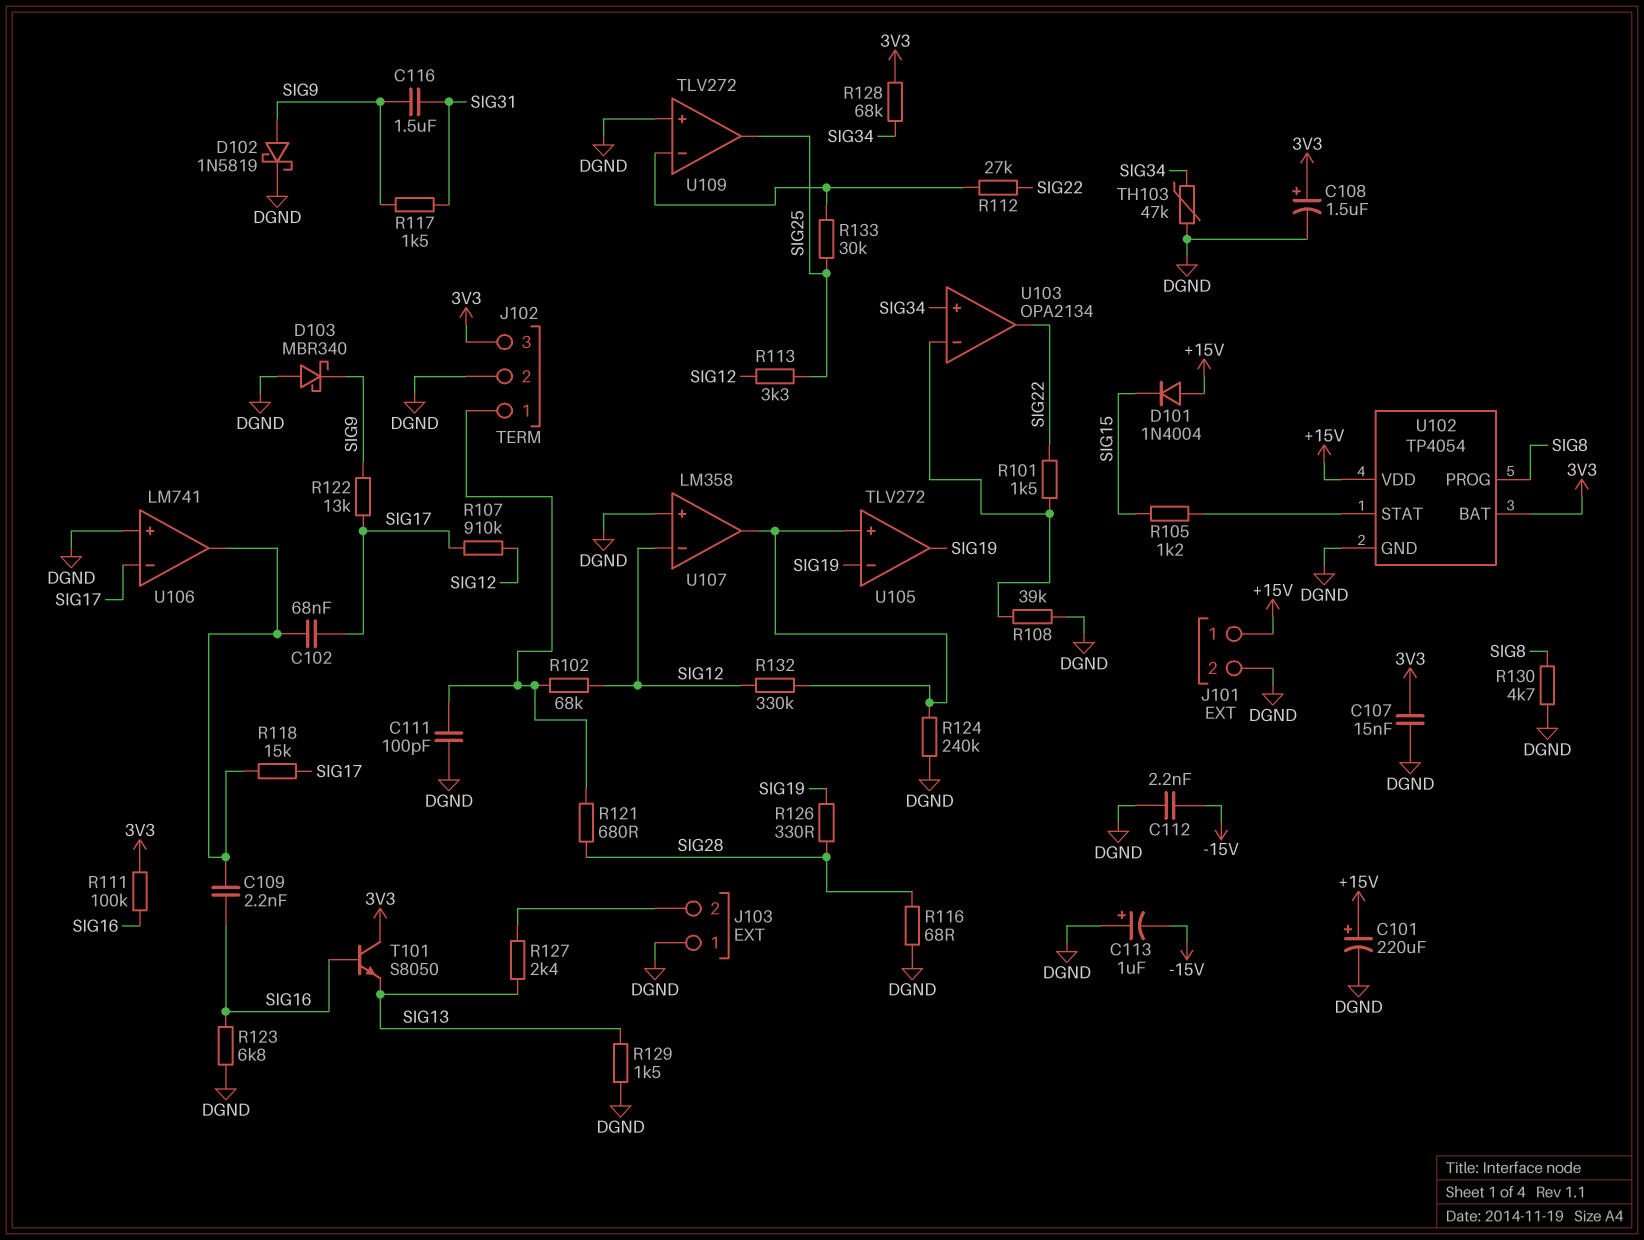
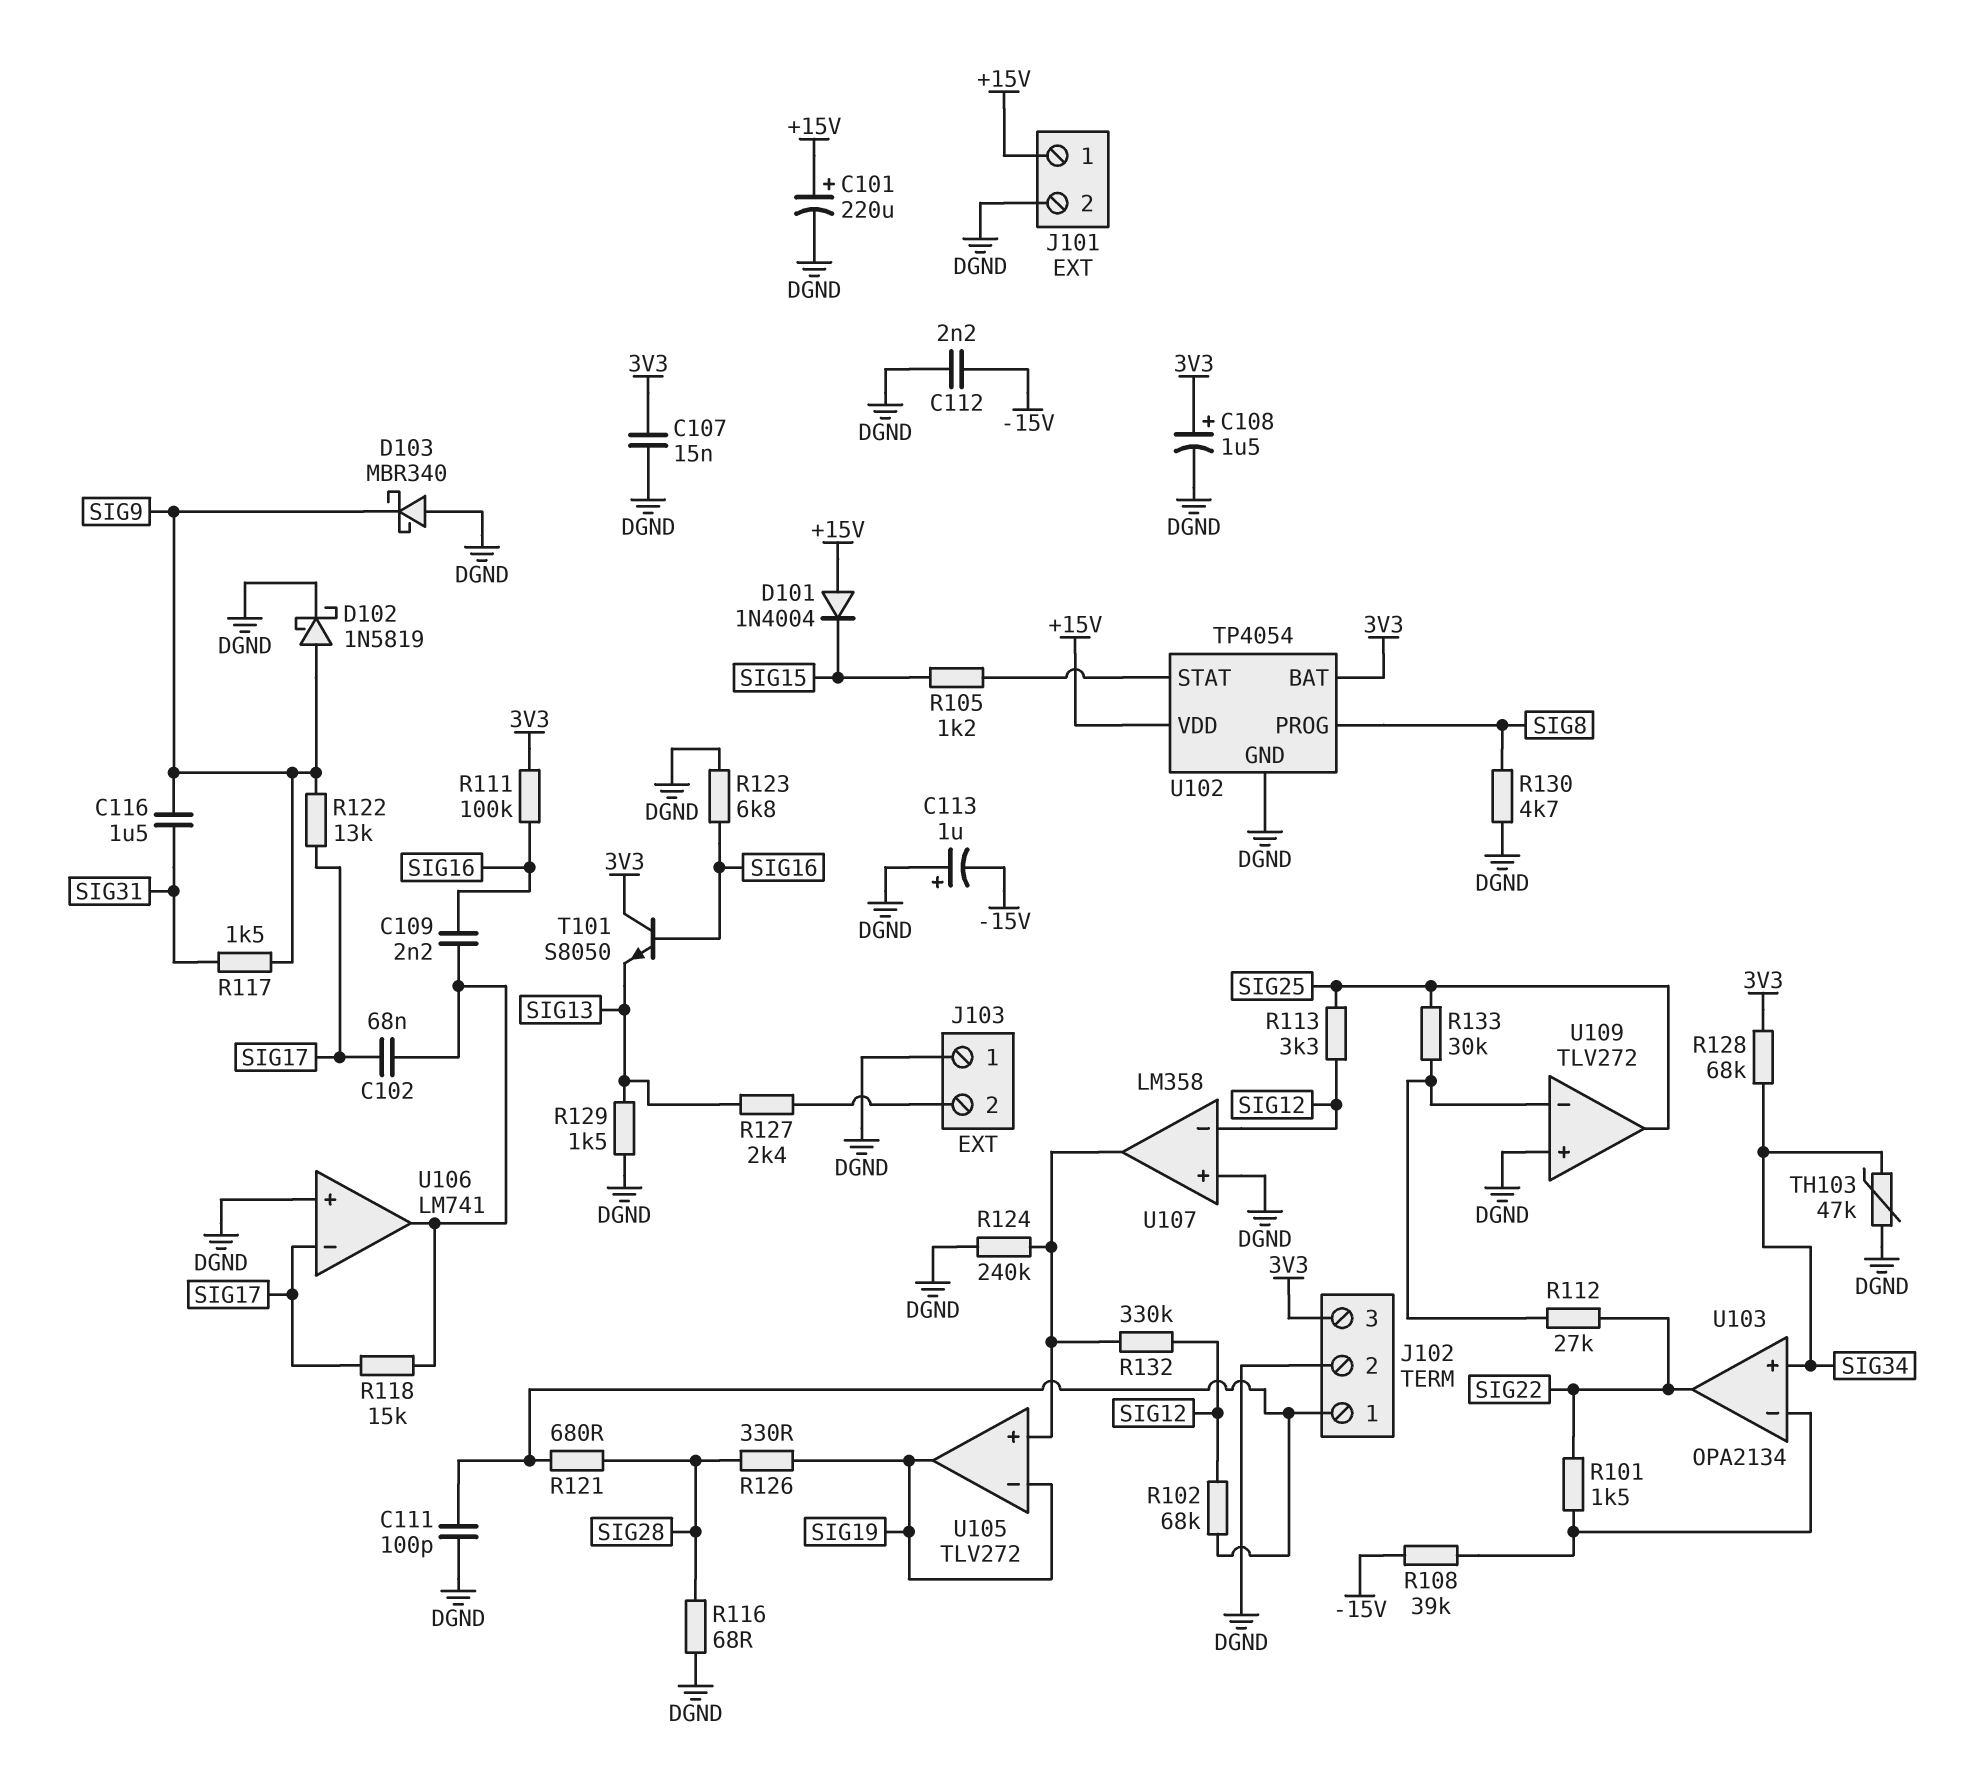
R107: 910k (SIG12, SIG17) -> none
R108: 39k (DGND, U103/in-) -> 39k (-15V, U103/in-)

